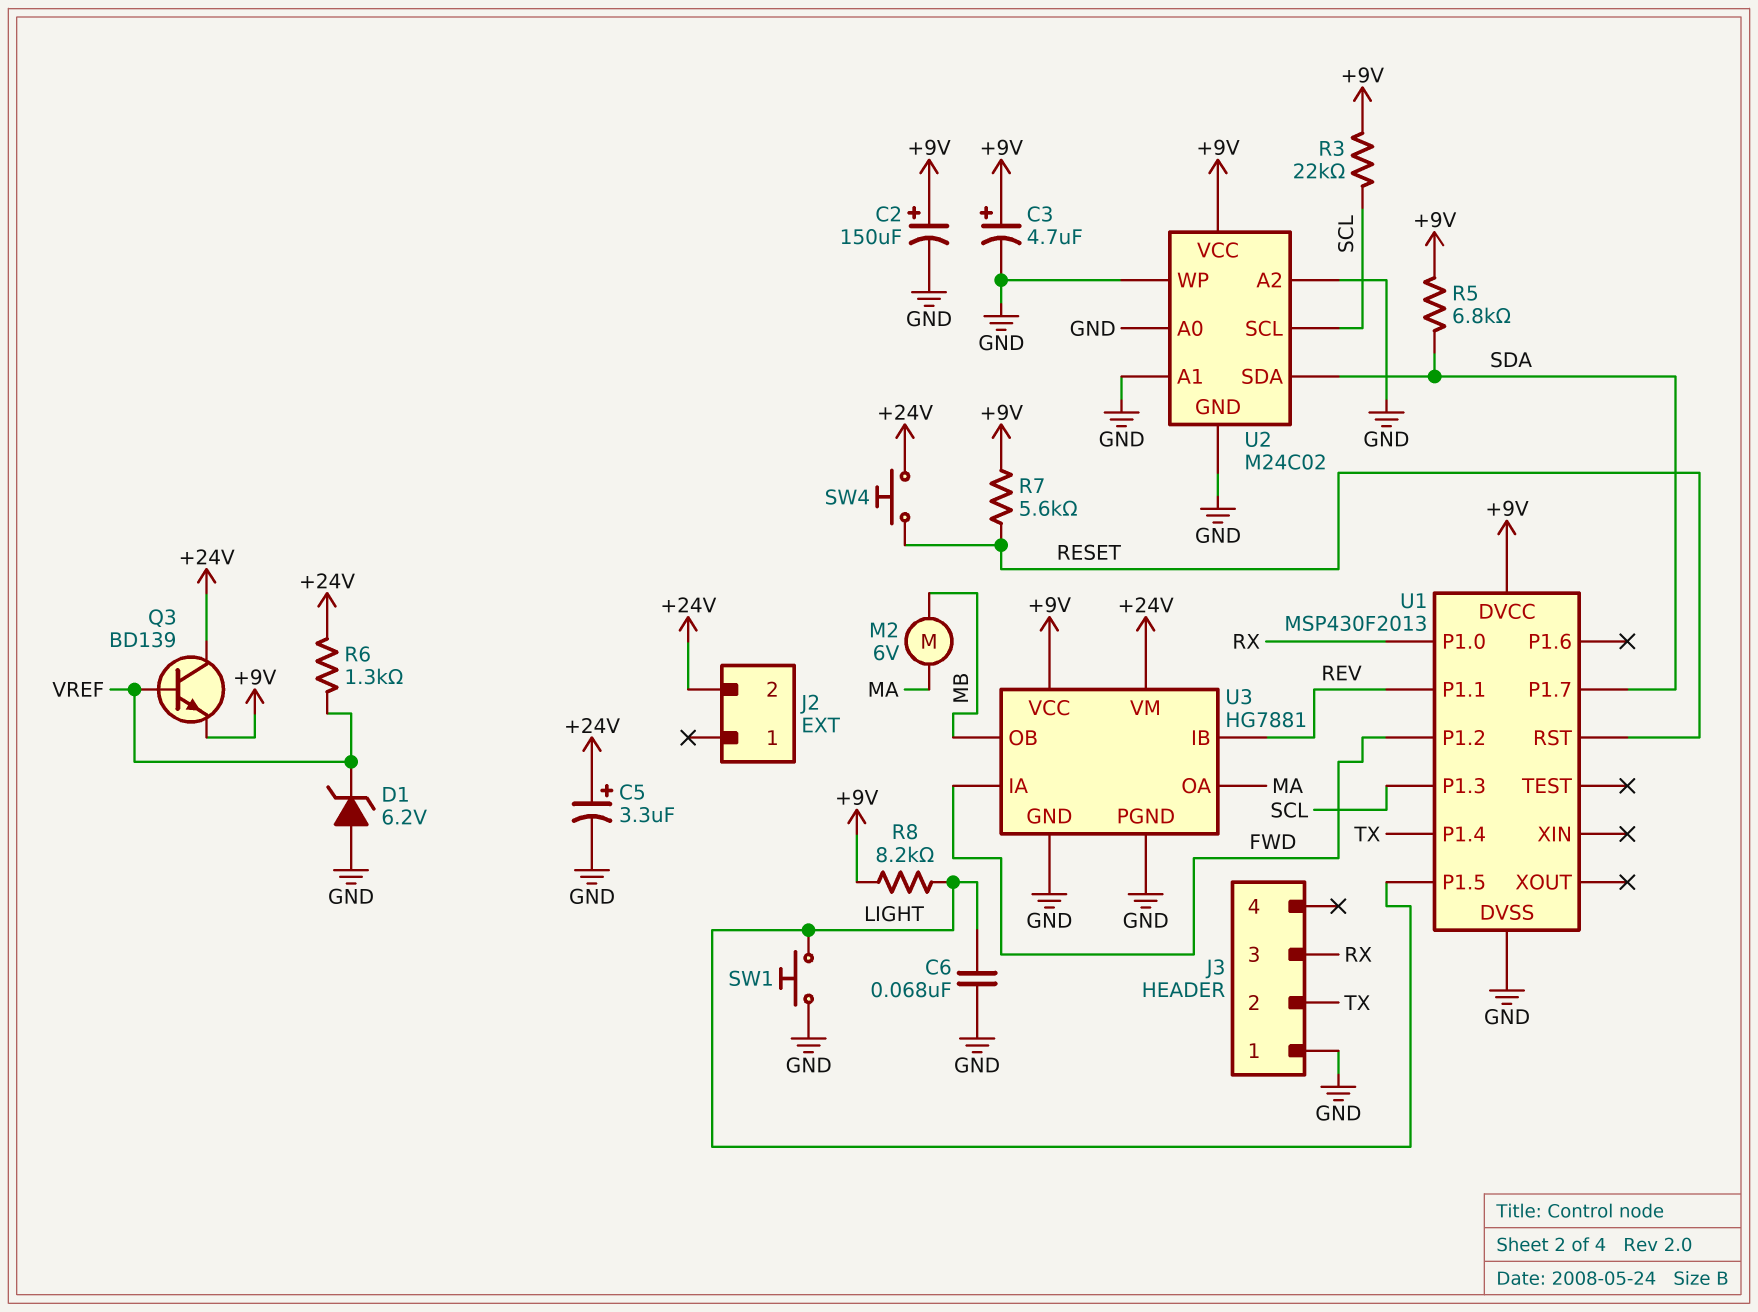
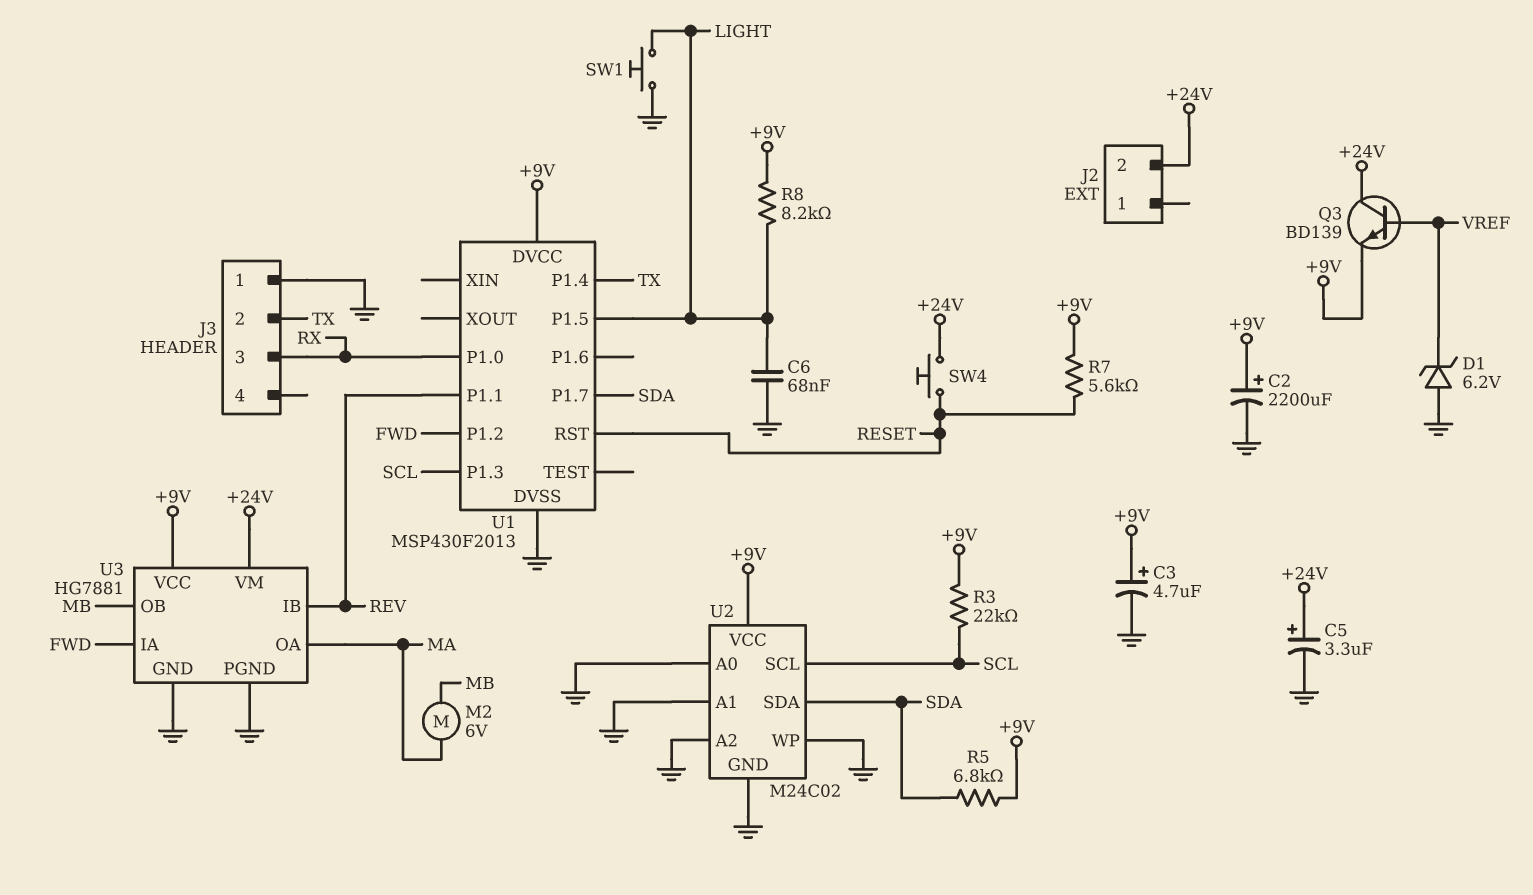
C2: 150uF (plus +9V, minus GND) -> 2200uF (plus +9V, minus GND)
R6: 1.3k (+24V, VREF) -> none

